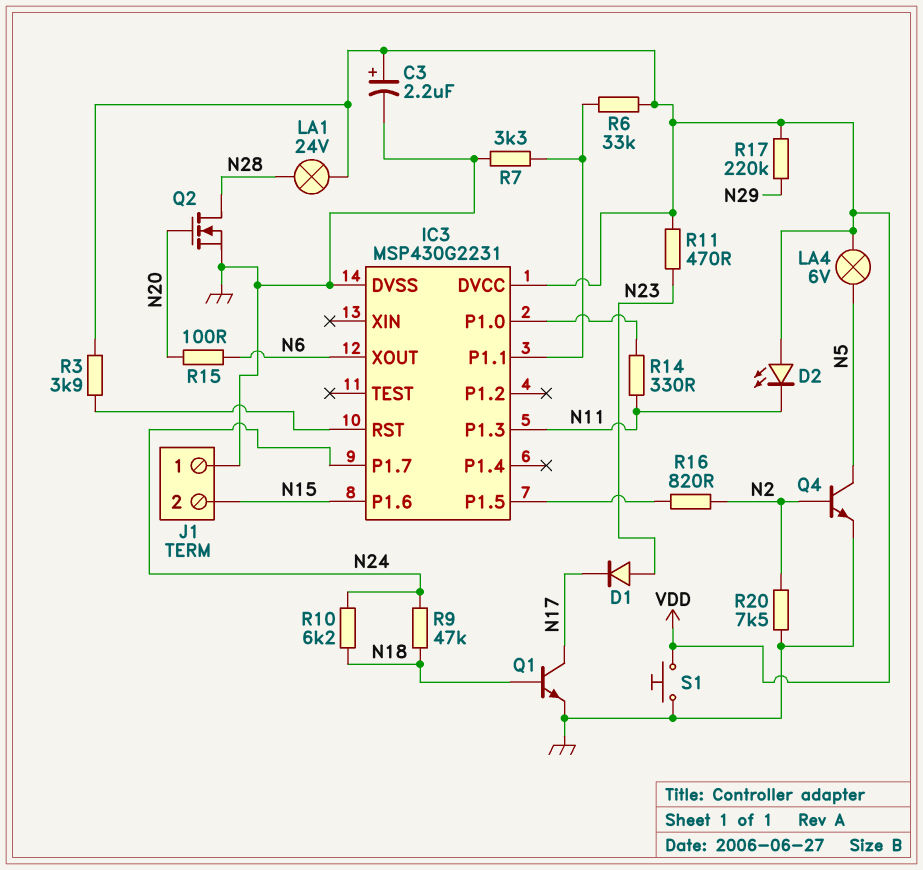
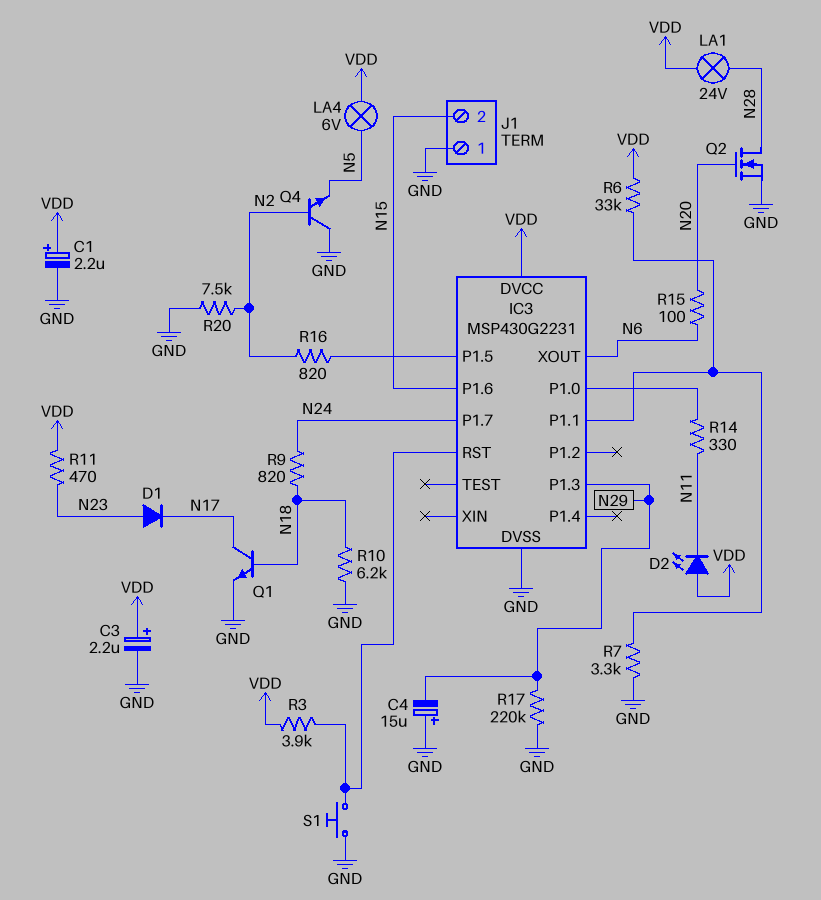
C1: none -> 2.2uF (plus VDD, minus GND)
C4: none -> 15uF (plus GND, minus N29)
IC3 pin P1.3: N11 -> N29
Q4: NPN (B N2, C N5, E GND) -> NPN (B N2, C GND, E N5)
R9: 47k (N18, N24) -> 820 (N18, N24)
R10: 6.2k (N18, N24) -> 6.2k (GND, N18)
R17: 220k (N29, VDD) -> 220k (GND, N29)
S1: button (GND, VDD) -> button (GND, IC3/RST)

